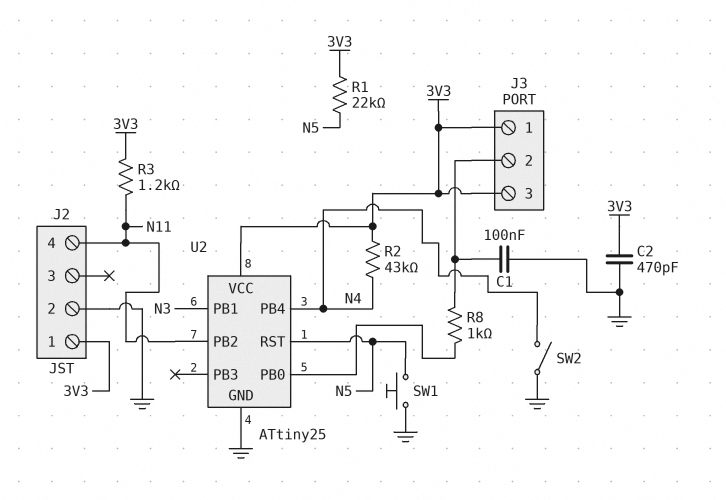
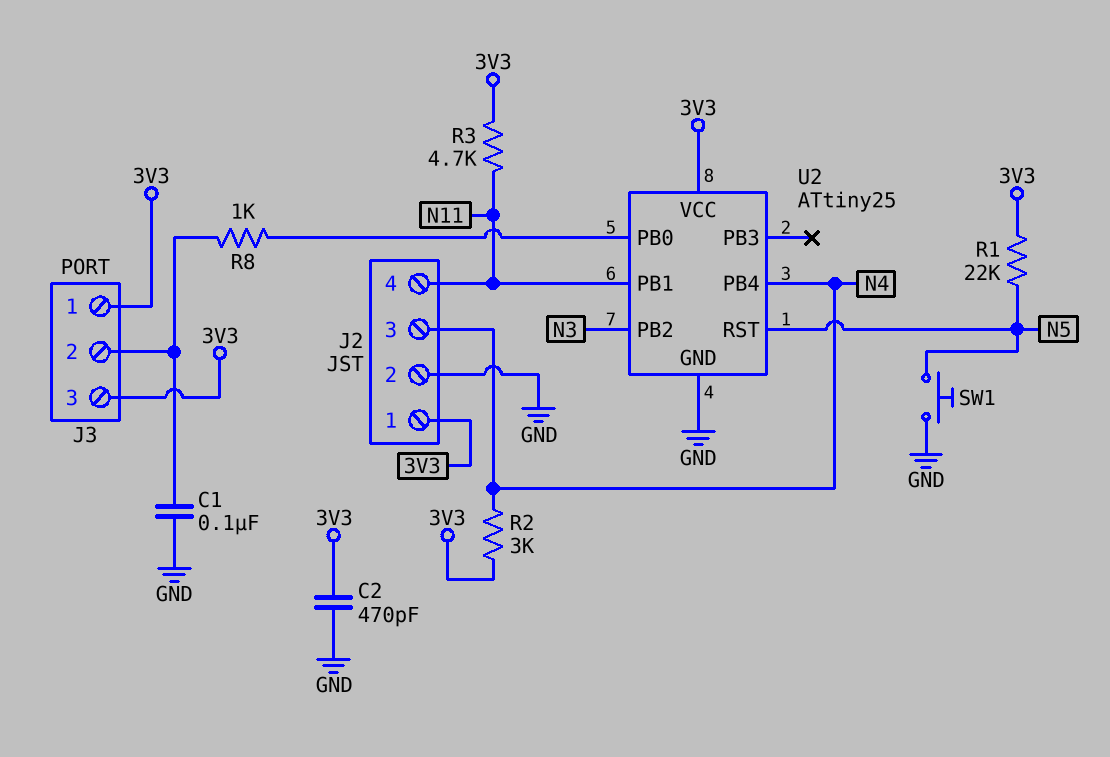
J2 pin 3: none -> N4
R2: 43k (3V3, N4) -> 3k (3V3, N4)
R3: 1.2k (3V3, N11) -> 4.7k (3V3, N11)
SW2: switch (GND, N4) -> none
U2 pin PB1: N3 -> N11
U2 pin PB2: N11 -> N3

